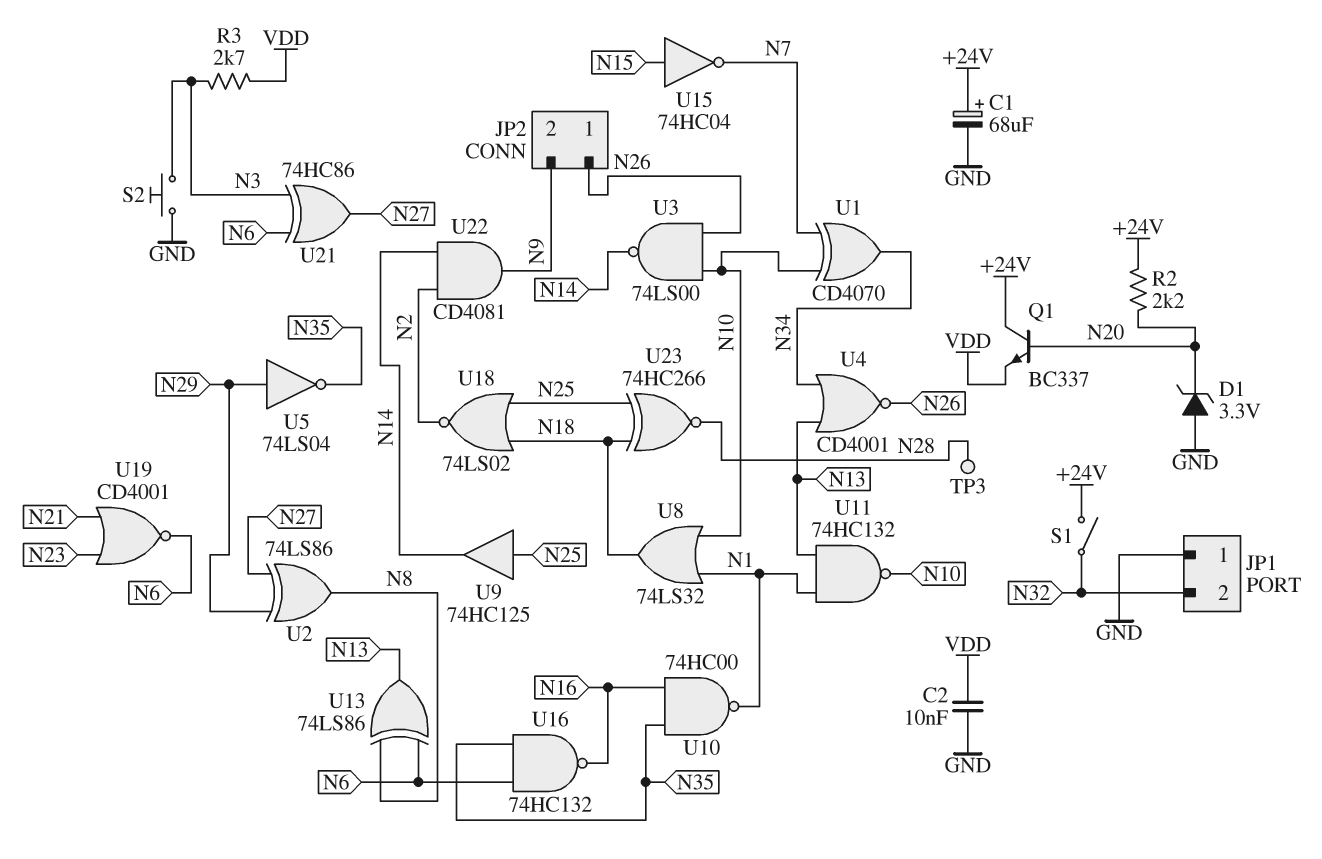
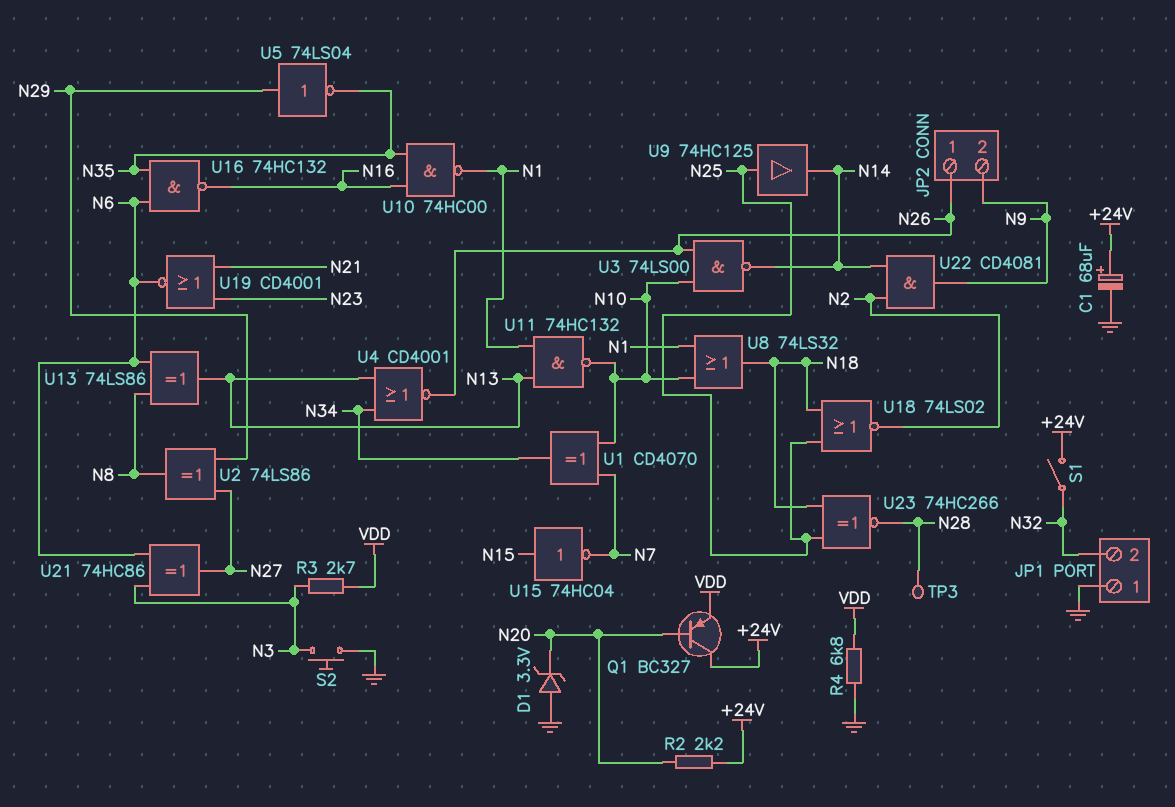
C2: 10nF (GND, VDD) -> none
Q1: NPN BC337 (B N20, C +24V, E VDD) -> PNP BC327 (B N20, C +24V, E VDD)
R4: none -> 6.8k (GND, VDD)

